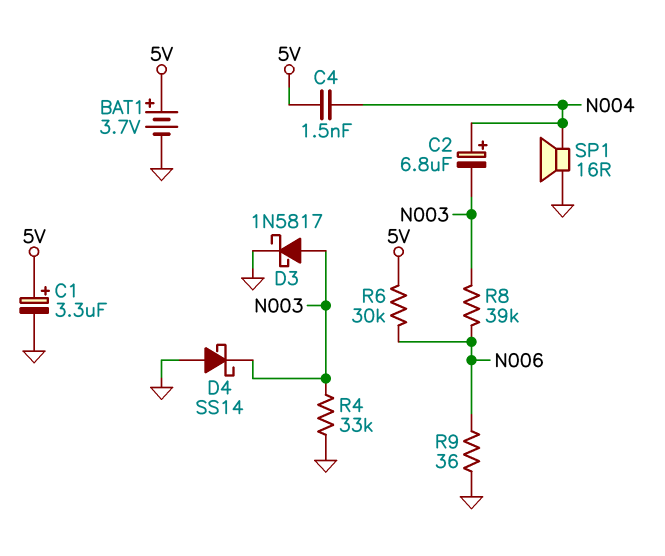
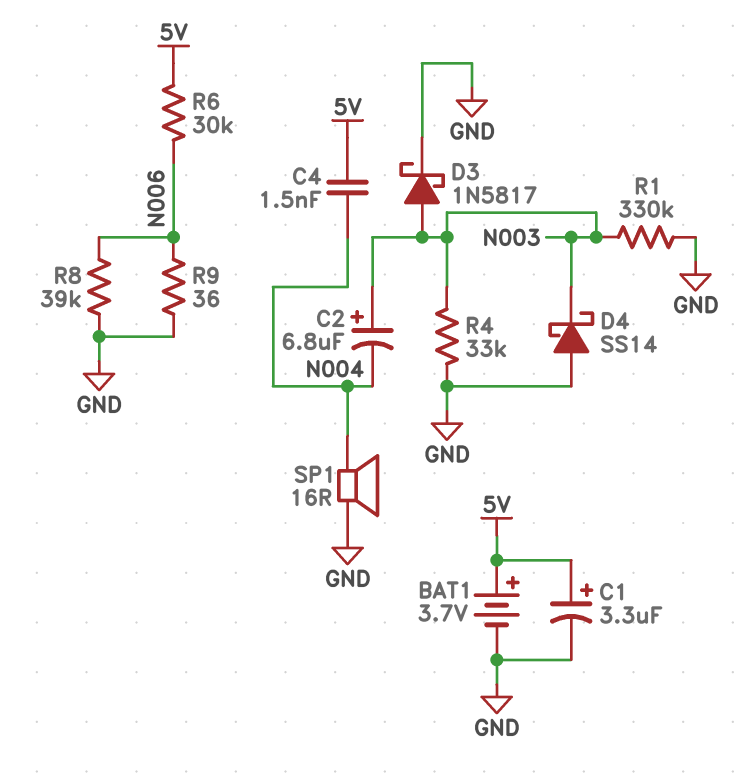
C2: 6.8uF (plus N004, minus N003) -> 6.8uF (plus N003, minus N004)
R1: none -> 330k (GND, N003)
R8: 39k (N003, N006) -> 39k (GND, N006)

